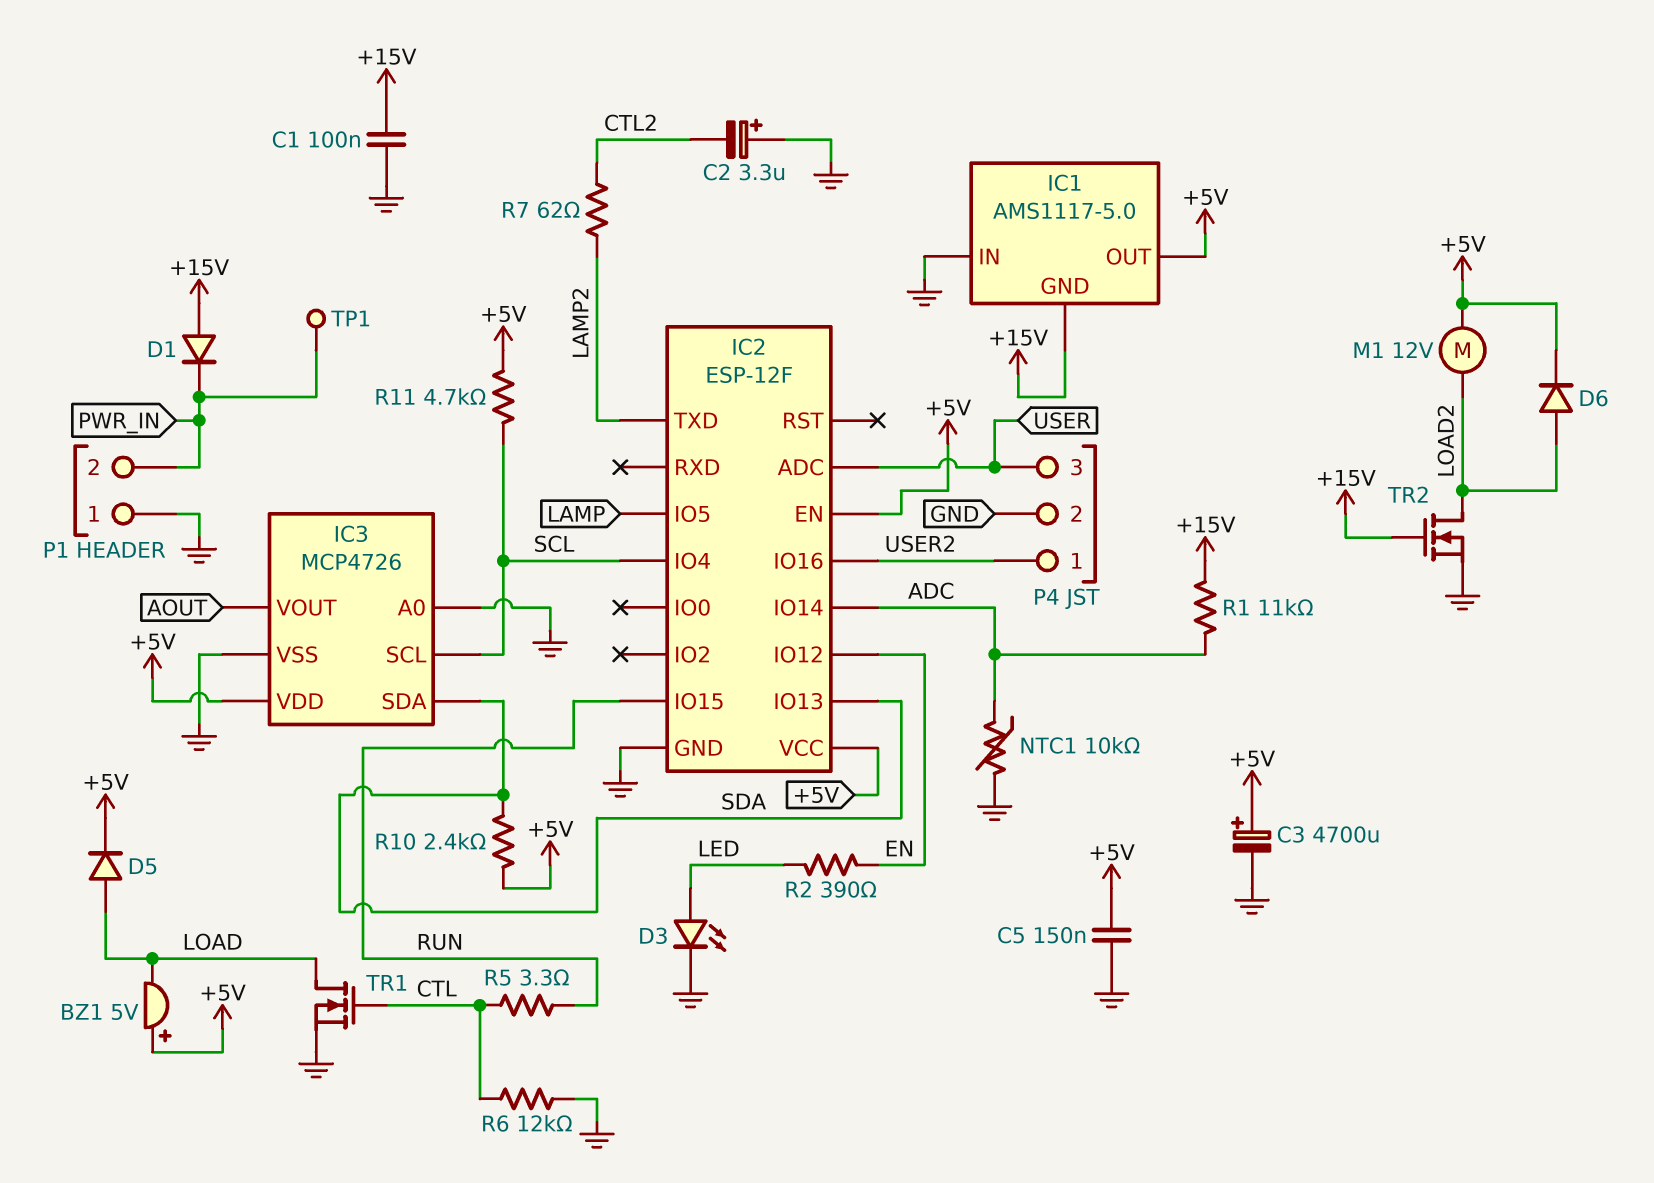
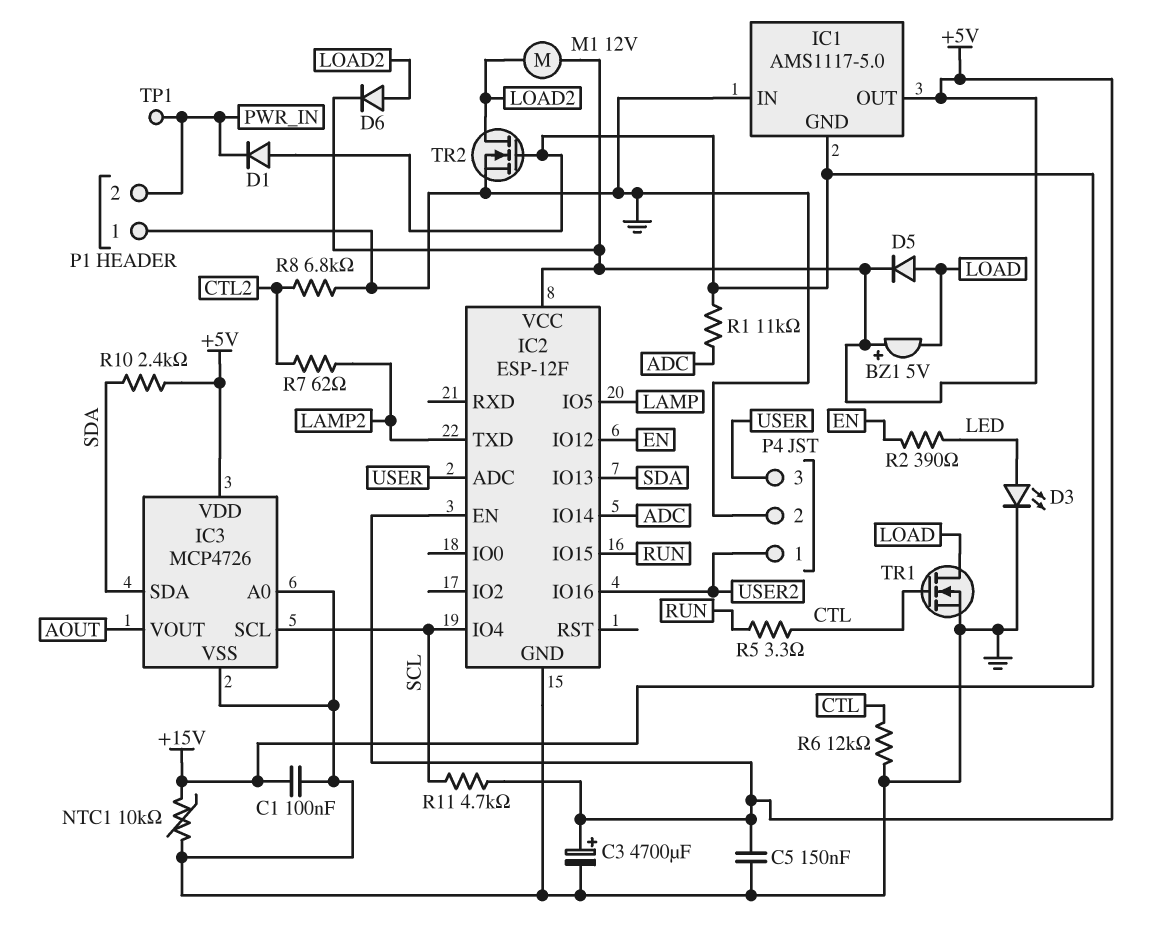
C2: 3.3uF (plus GND, minus CTL2) -> none
NTC1: 10k (ADC, GND) -> 10k (+15V, GND)
R8: none -> 6.8k (CTL2, GND)

